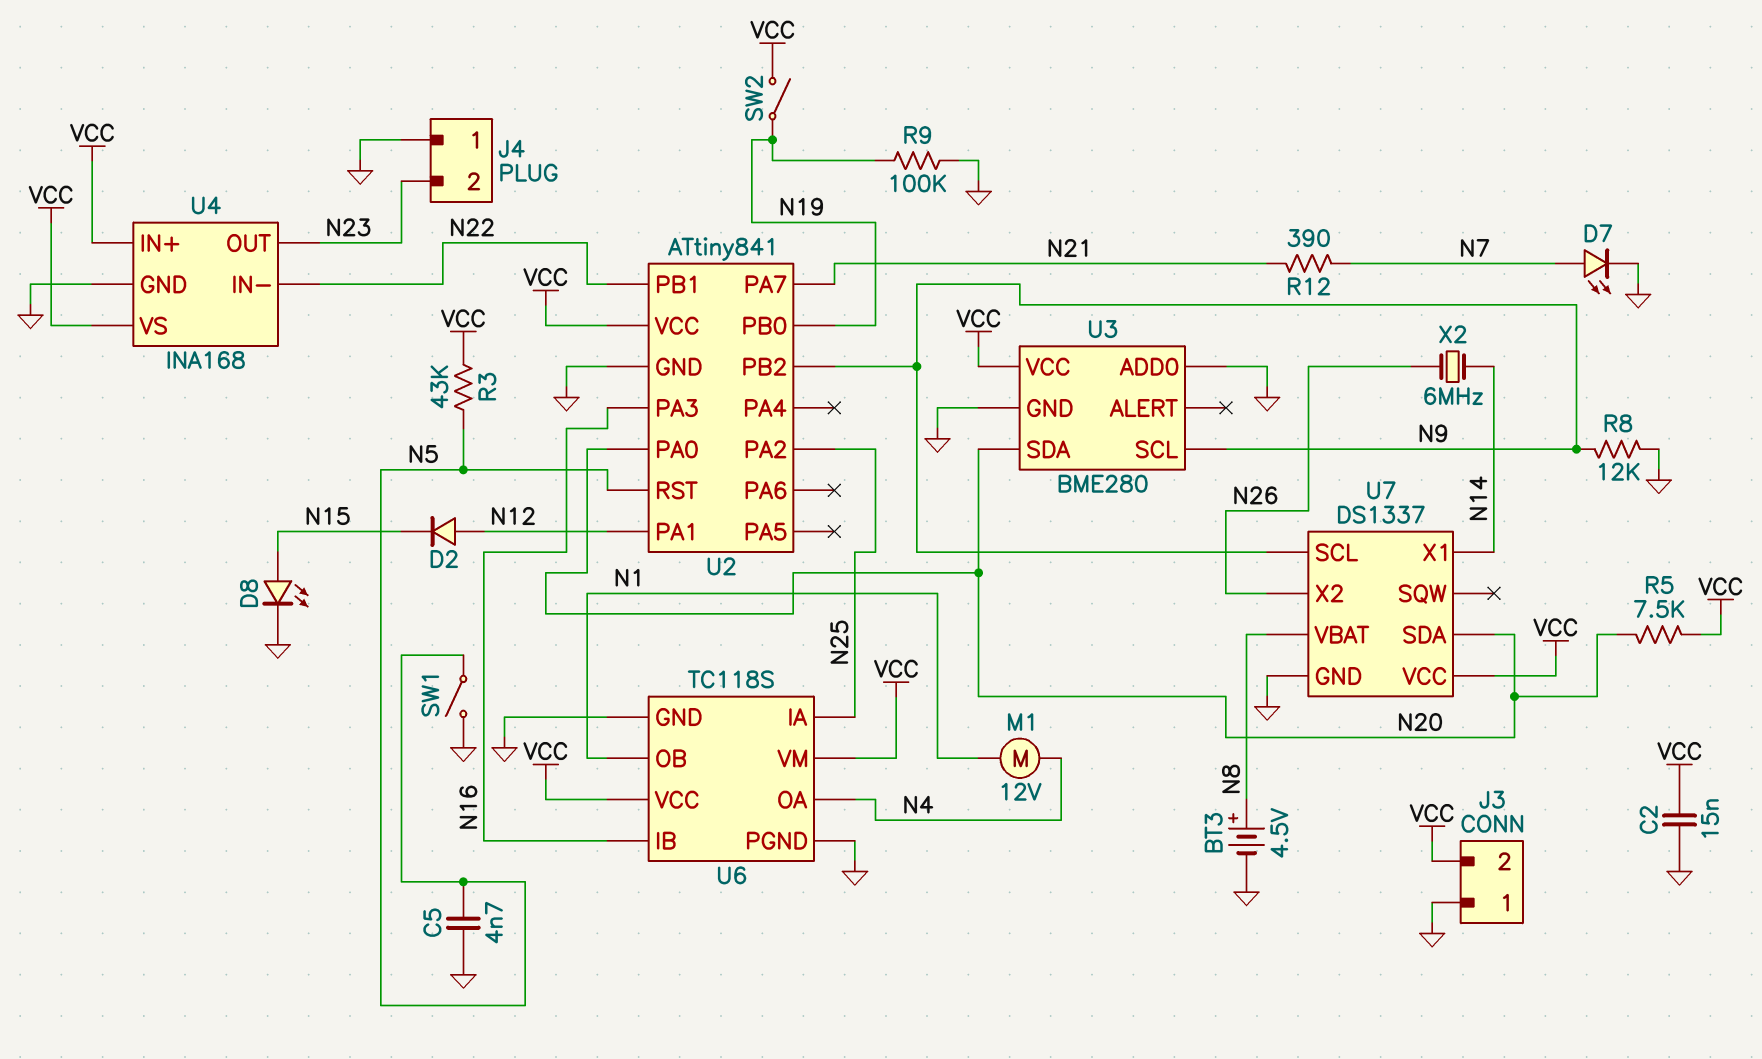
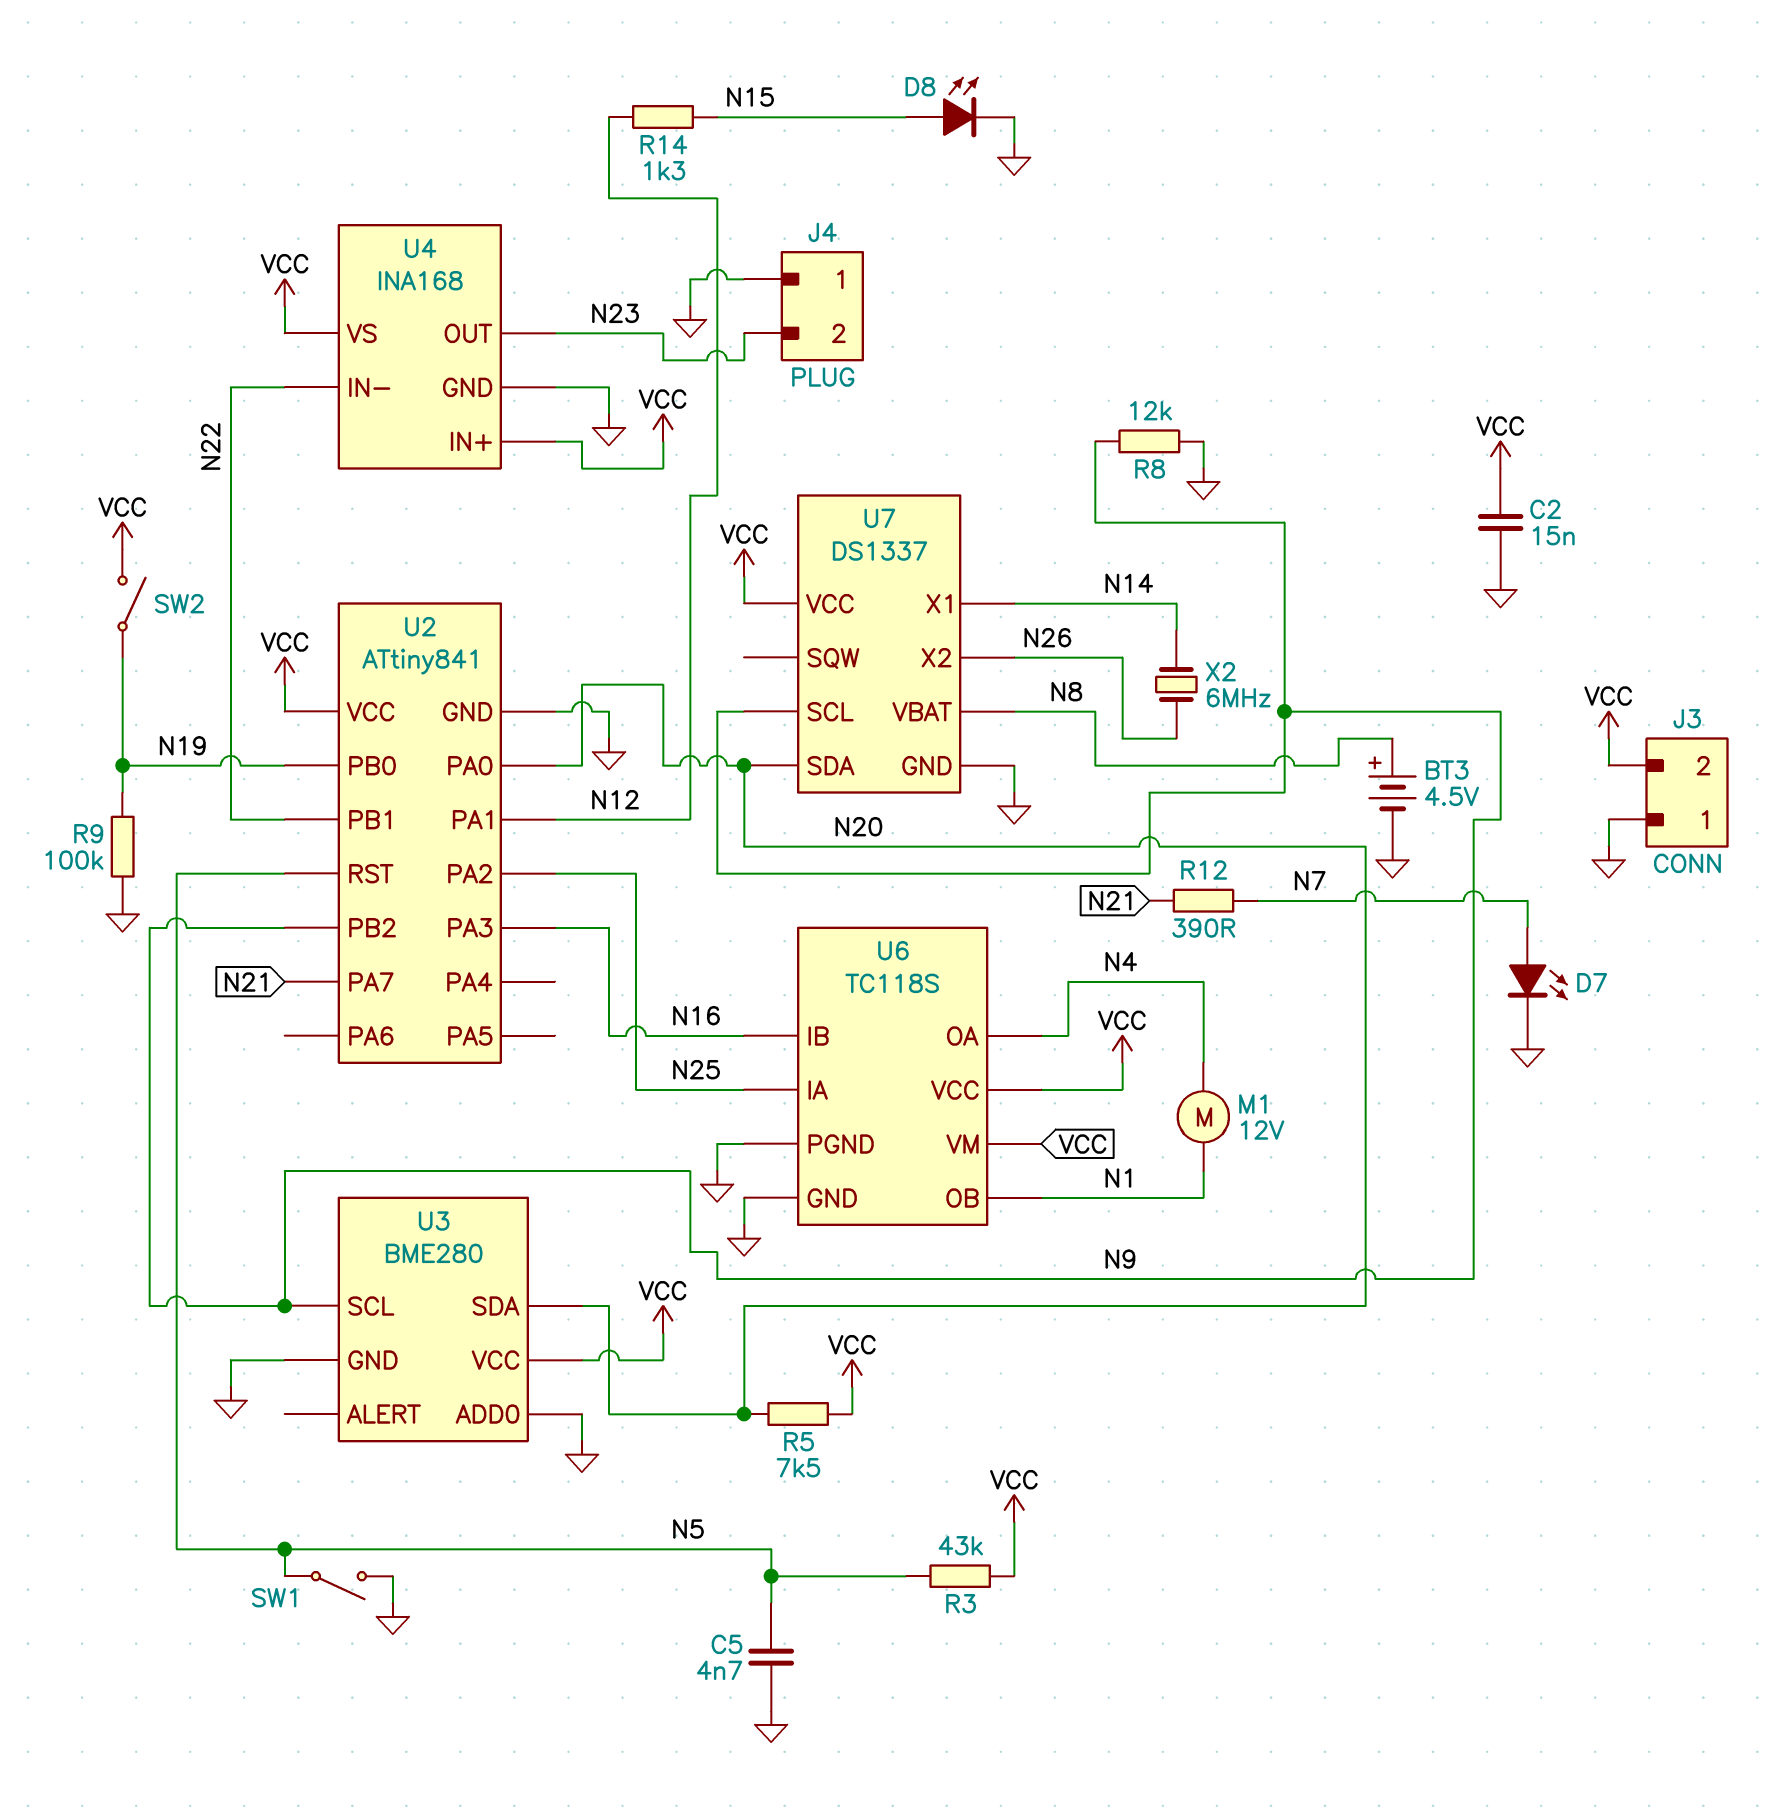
D2: diode (A N12, K N15) -> none
R14: none -> 1.3k (N12, N15)

